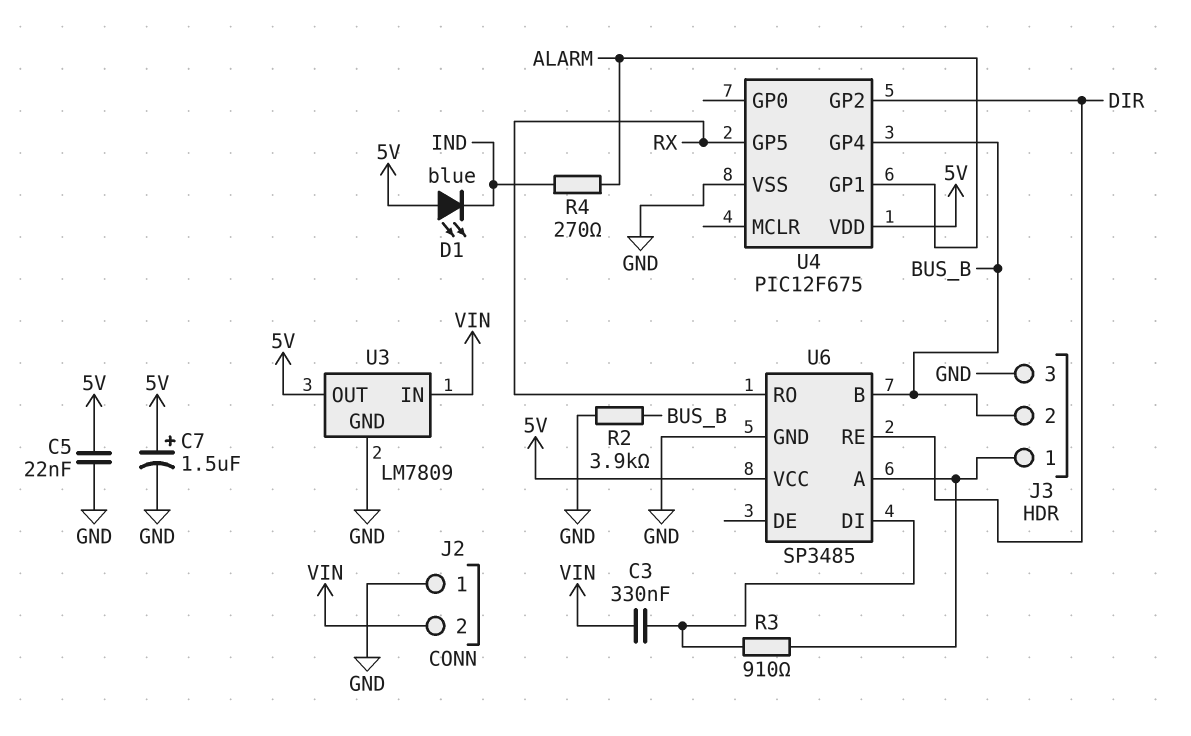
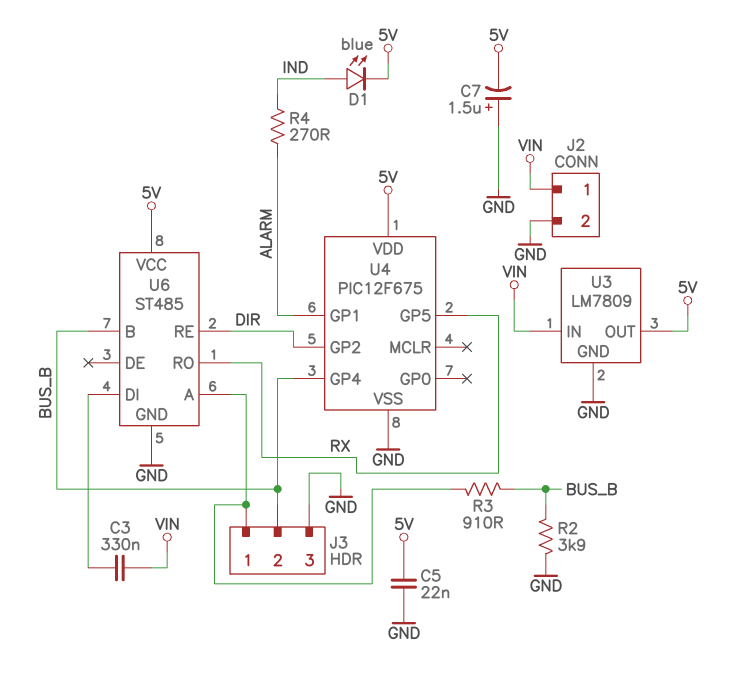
C7: 1.5uF (plus 5V, minus GND) -> 1.5uF (plus GND, minus 5V)
D1: LED blue (A 5V, K IND) -> LED blue (A IND, K 5V)
J2 pin 1: GND -> VIN
J2 pin 2: VIN -> GND
R3: 910 (J3/1, U6/DI) -> 910 (BUS_B, J3/1)
U6: SP3485 -> ST485

